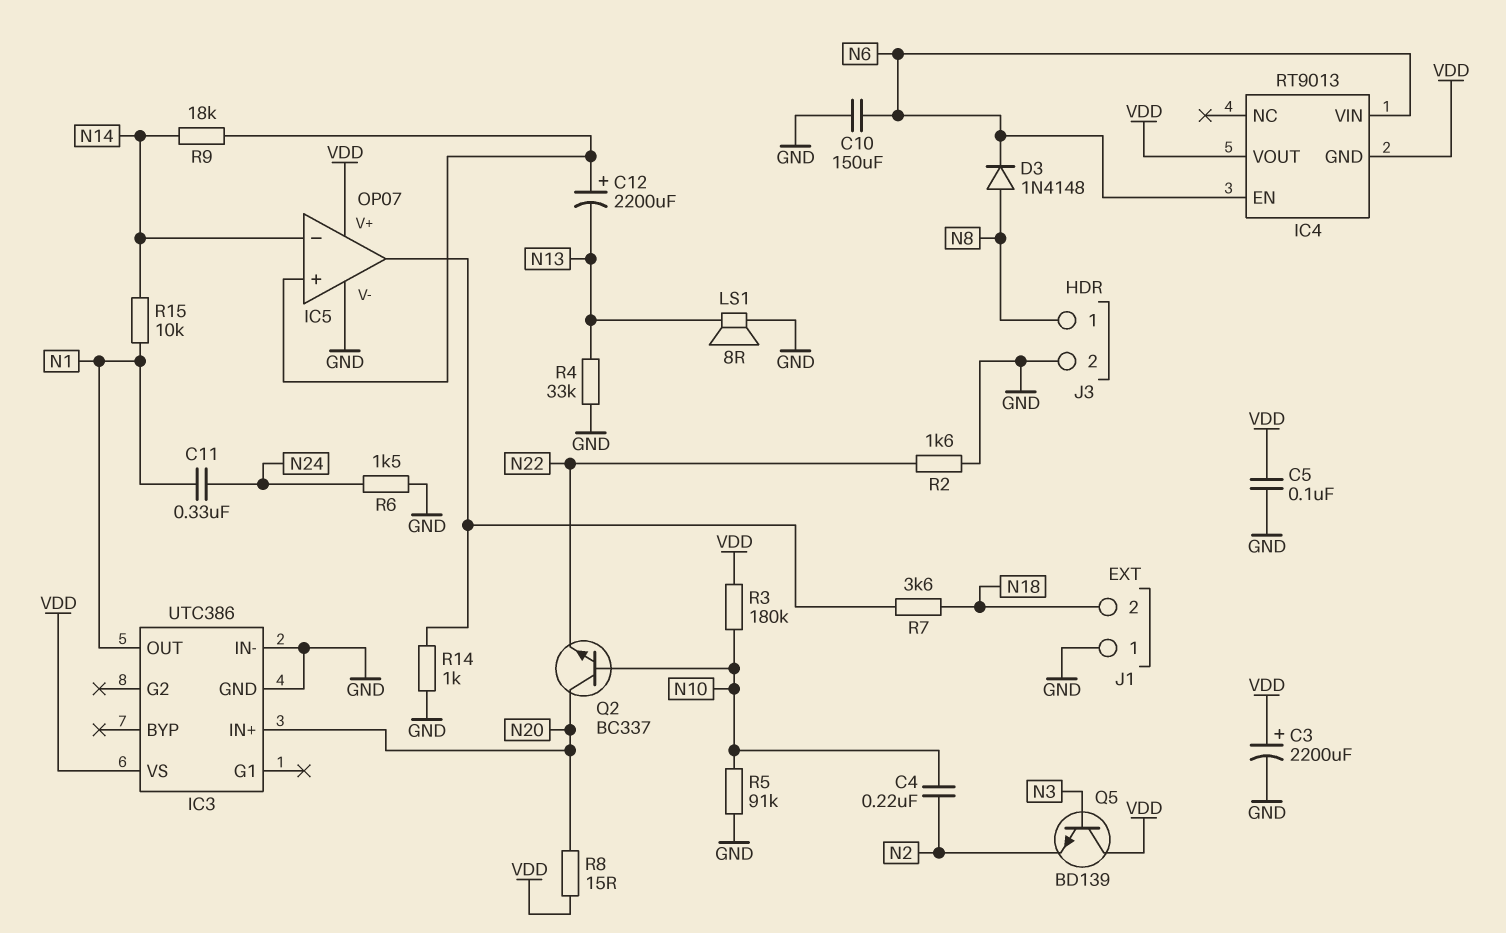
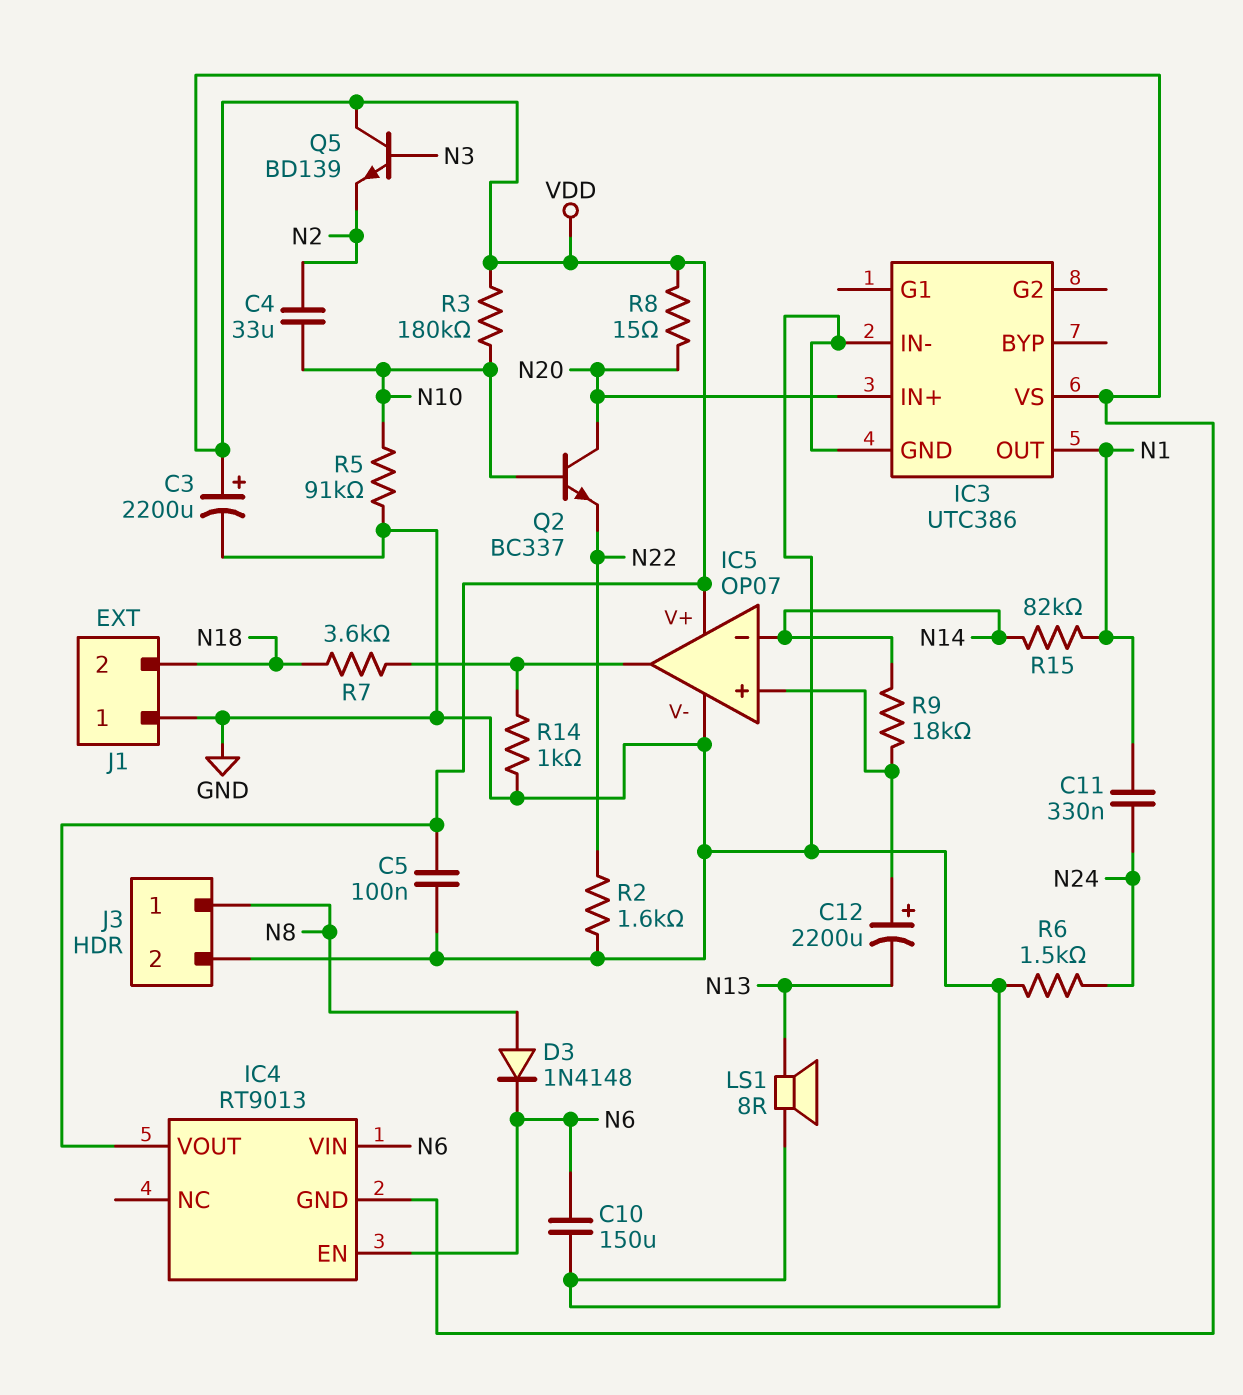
C4: 220nF (N2, N10) -> 33uF (N2, N10)
R4: 33k (GND, N13) -> none
R15: 10k (N1, N14) -> 82k (N1, N14)

